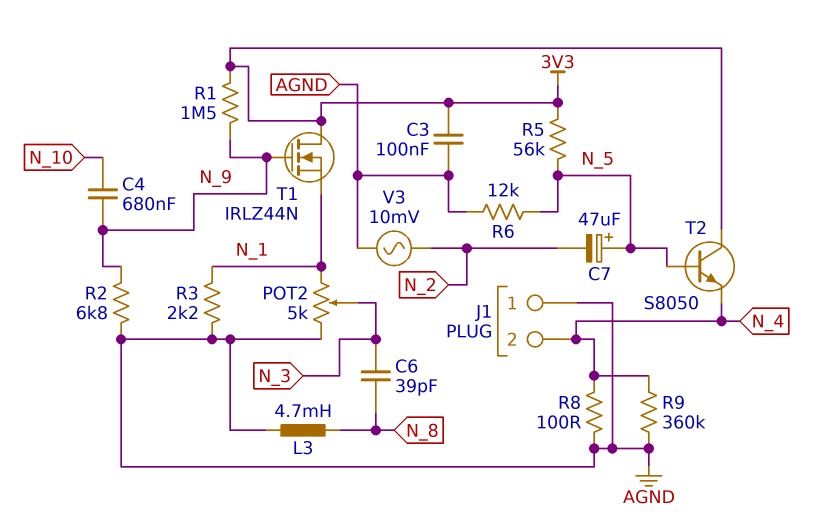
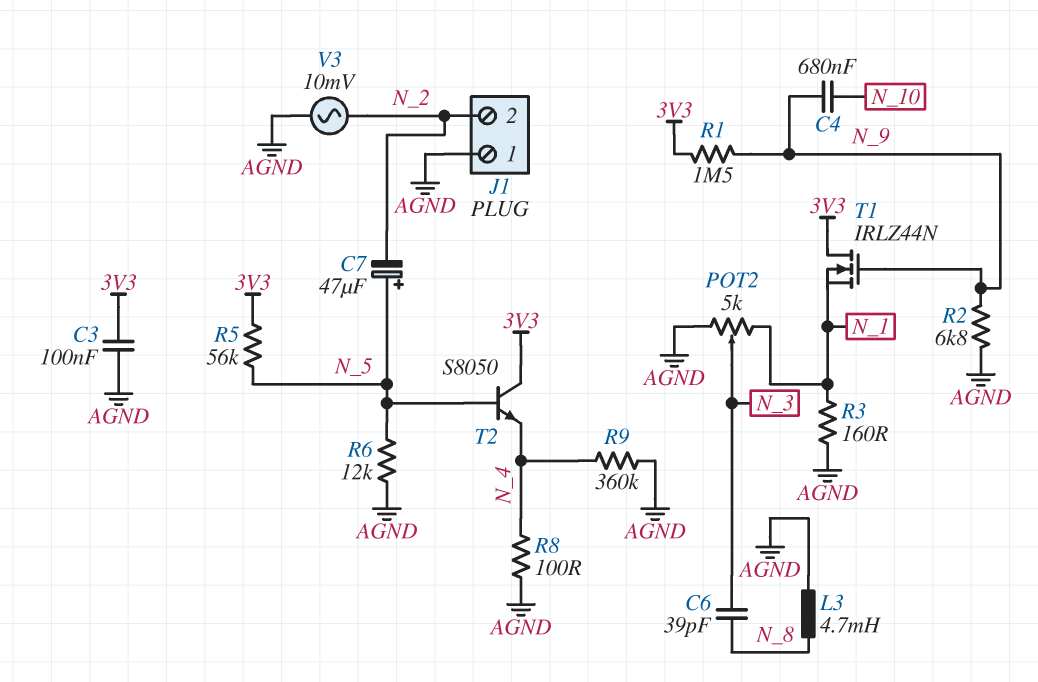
J1 pin 2: N_4 -> N_2
R3: 2.2k (AGND, N_1) -> 160 (AGND, N_1)

